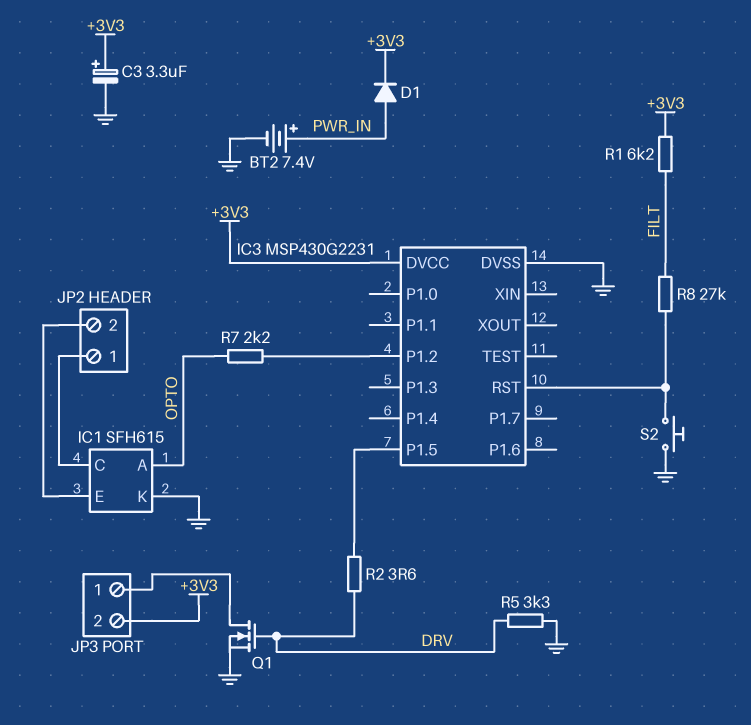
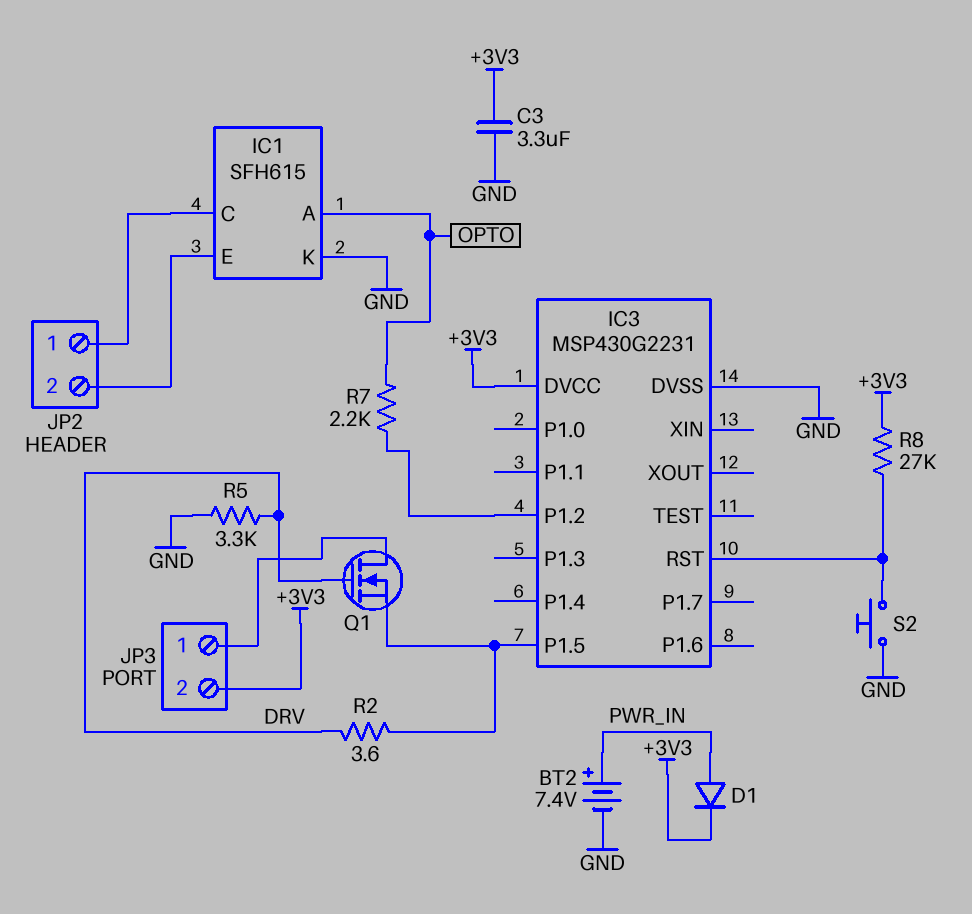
C3: 3.3uF (plus +3V3, minus GND) -> 3.3uF (+3V3, GND)
Q1: NMOS (G DRV, D JP3/1, S GND) -> NMOS (G DRV, D JP3/1, S IC3/P1.5)
R1: 6.2k (+3V3, FILT) -> none
R8: 27k (FILT, IC3/RST) -> 27k (+3V3, IC3/RST)

